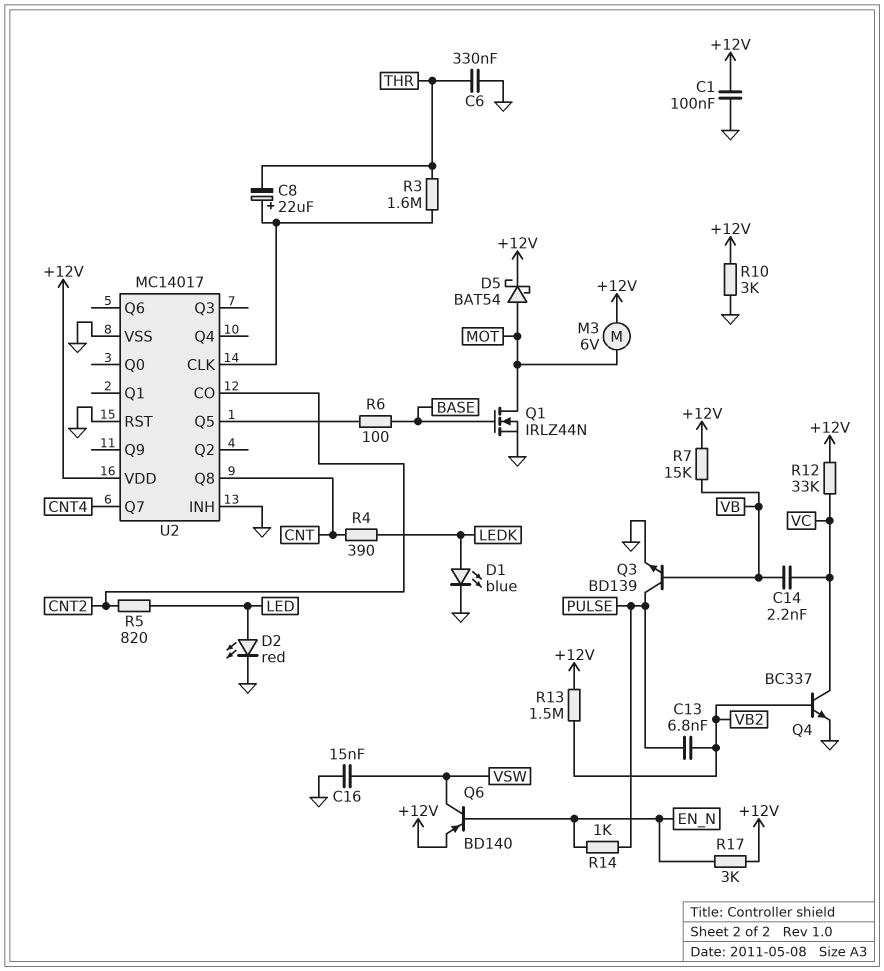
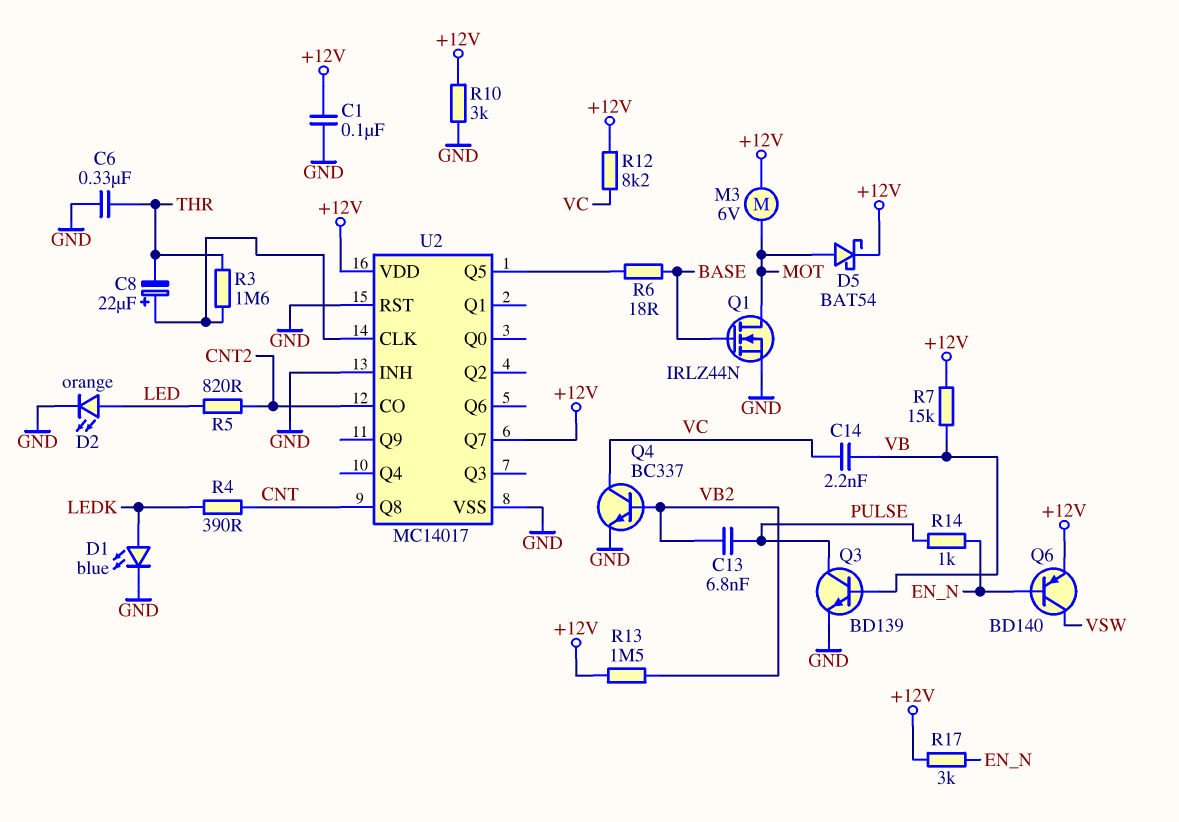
C16: 15nF (GND, VSW) -> none
D2: LED red (A LED, K GND) -> LED orange (A LED, K GND)
R6: 100 (BASE, U2/Q5) -> 18 (BASE, U2/Q5)
R12: 33k (+12V, VC) -> 8.2k (+12V, VC)
U2 pin Q7: CNT4 -> +12V

